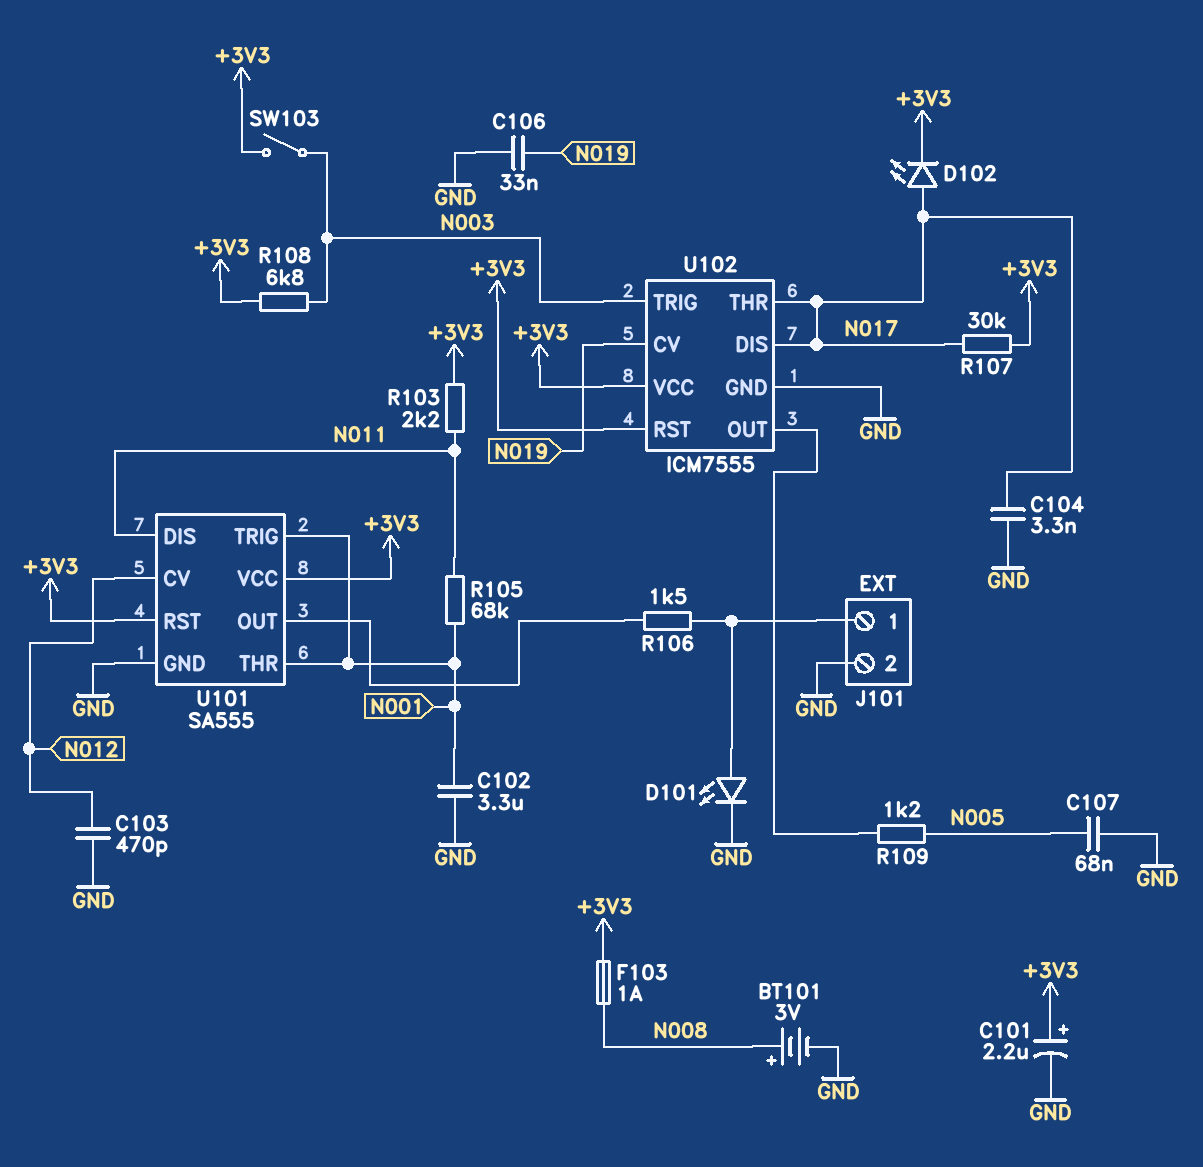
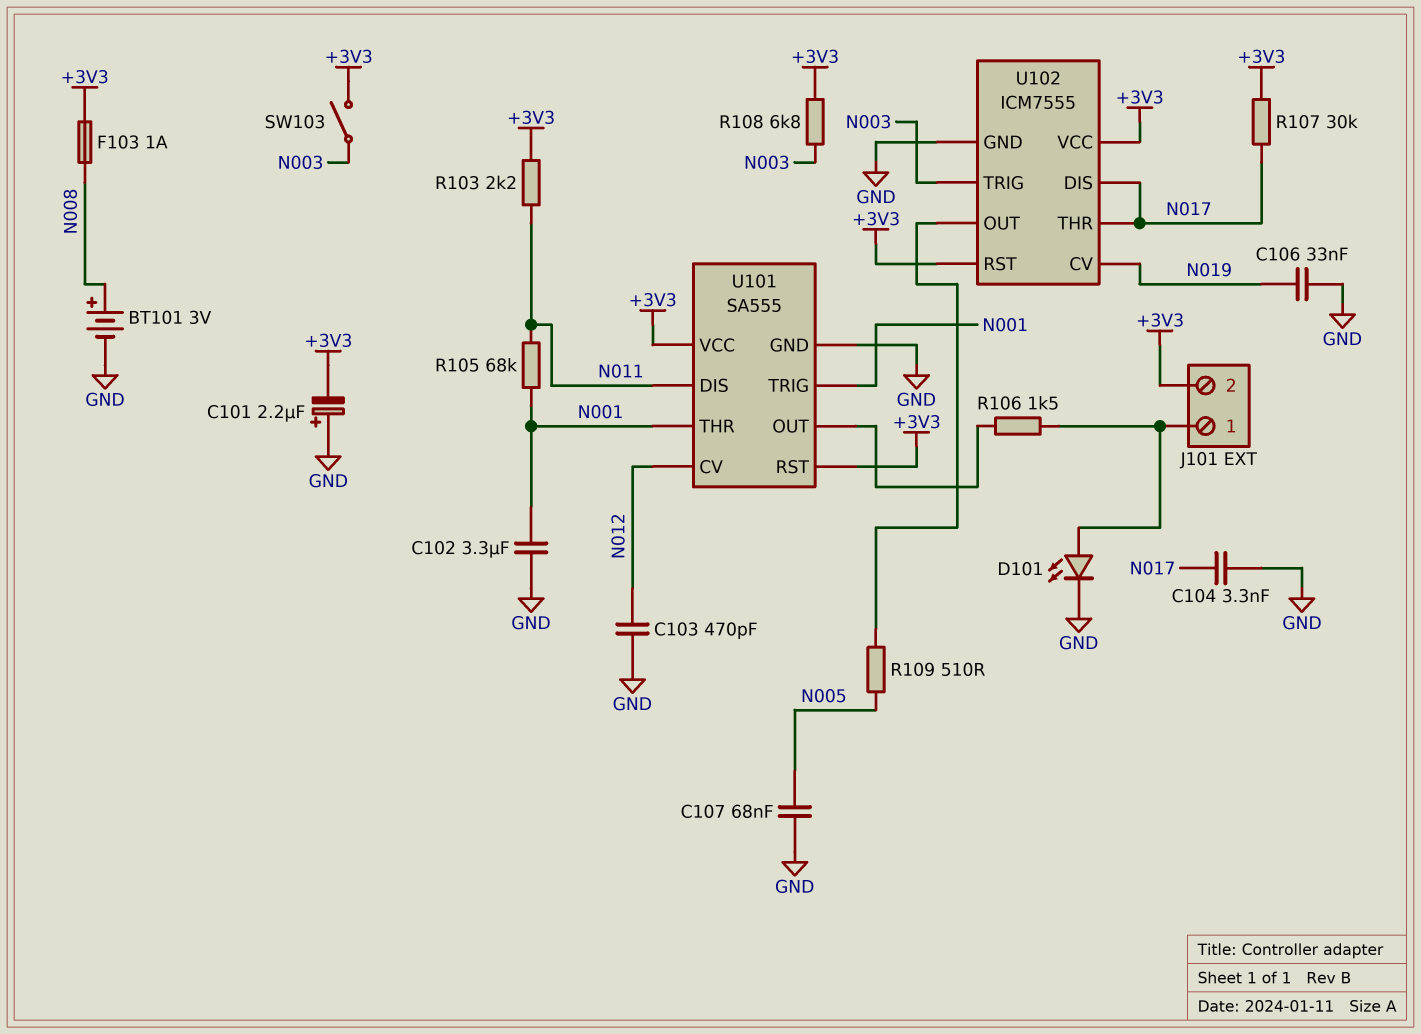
C101: 2.2uF (plus +3V3, minus GND) -> 2.2uF (plus GND, minus +3V3)
D102: LED (A N017, K +3V3) -> none
J101 pin 2: GND -> +3V3
R109: 1.2k (N005, U102/OUT) -> 510 (N005, U102/OUT)

